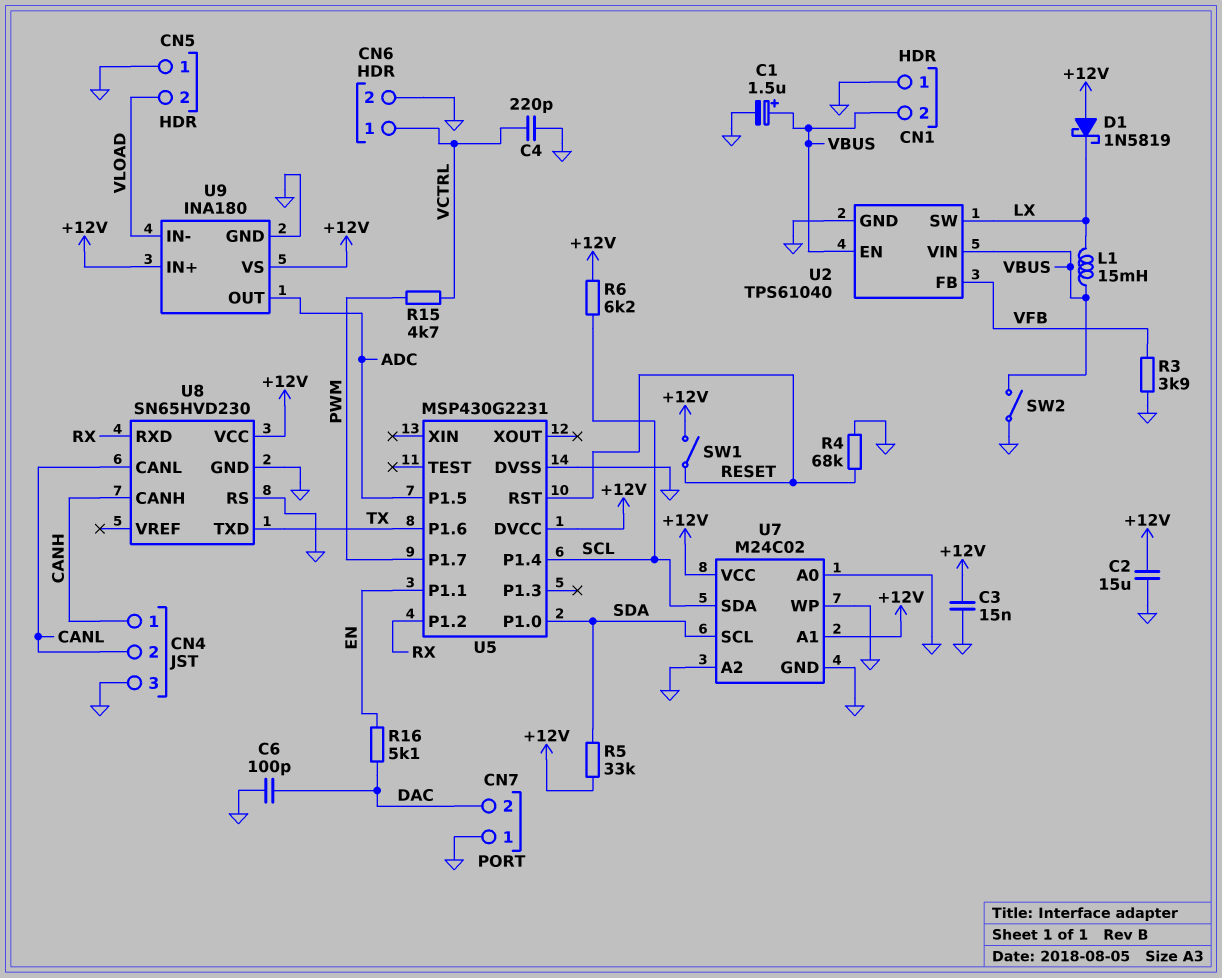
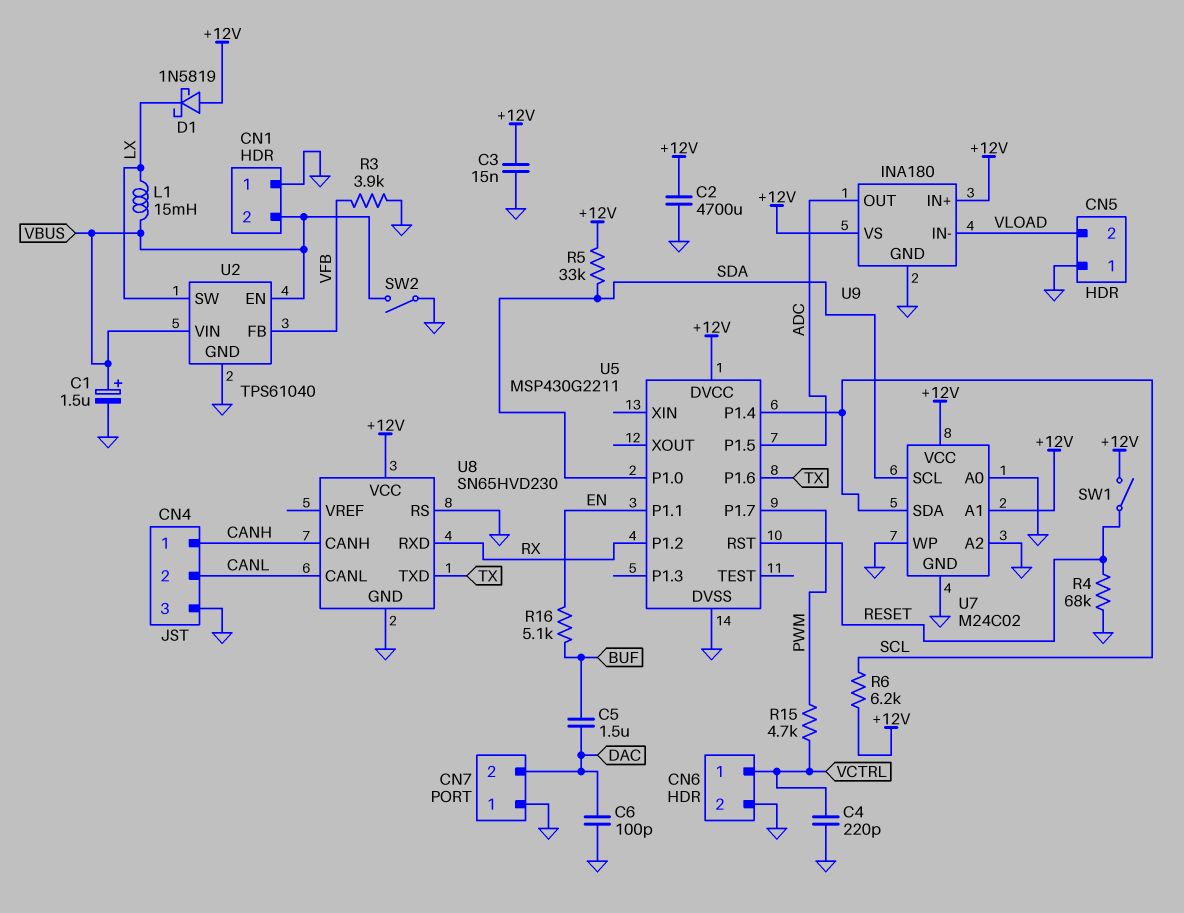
C2: 15uF (+12V, GND) -> 4700uF (+12V, GND)
C5: none -> 1.5uF (BUF, DAC)
R16: 5.1k (DAC, EN) -> 5.1k (BUF, EN)
U5: MSP430G2231 -> MSP430G2211

